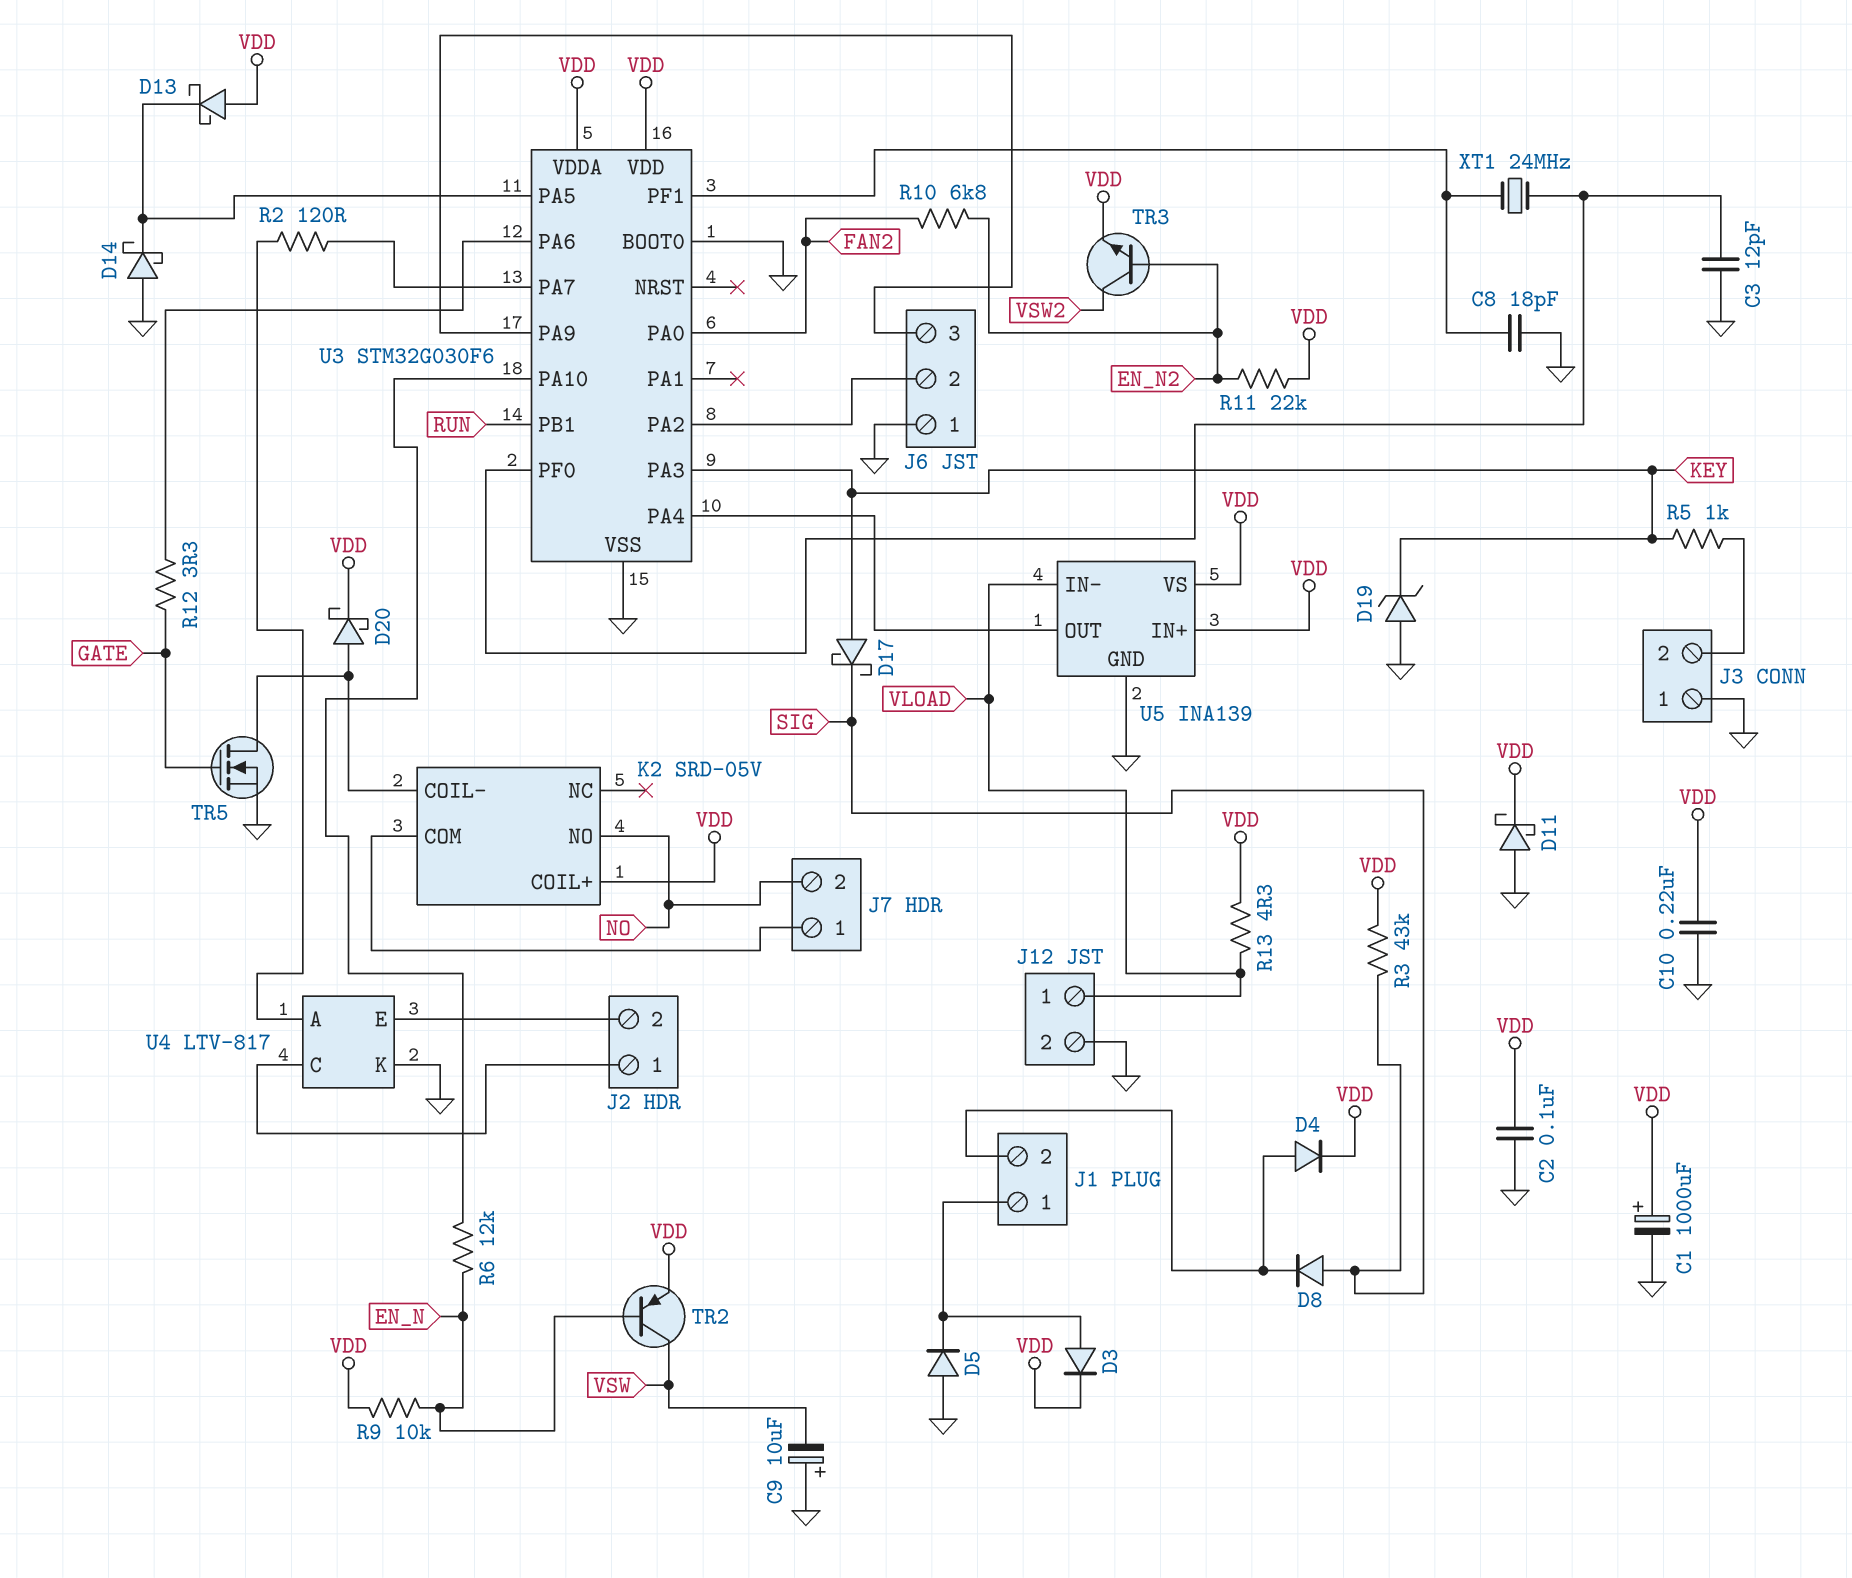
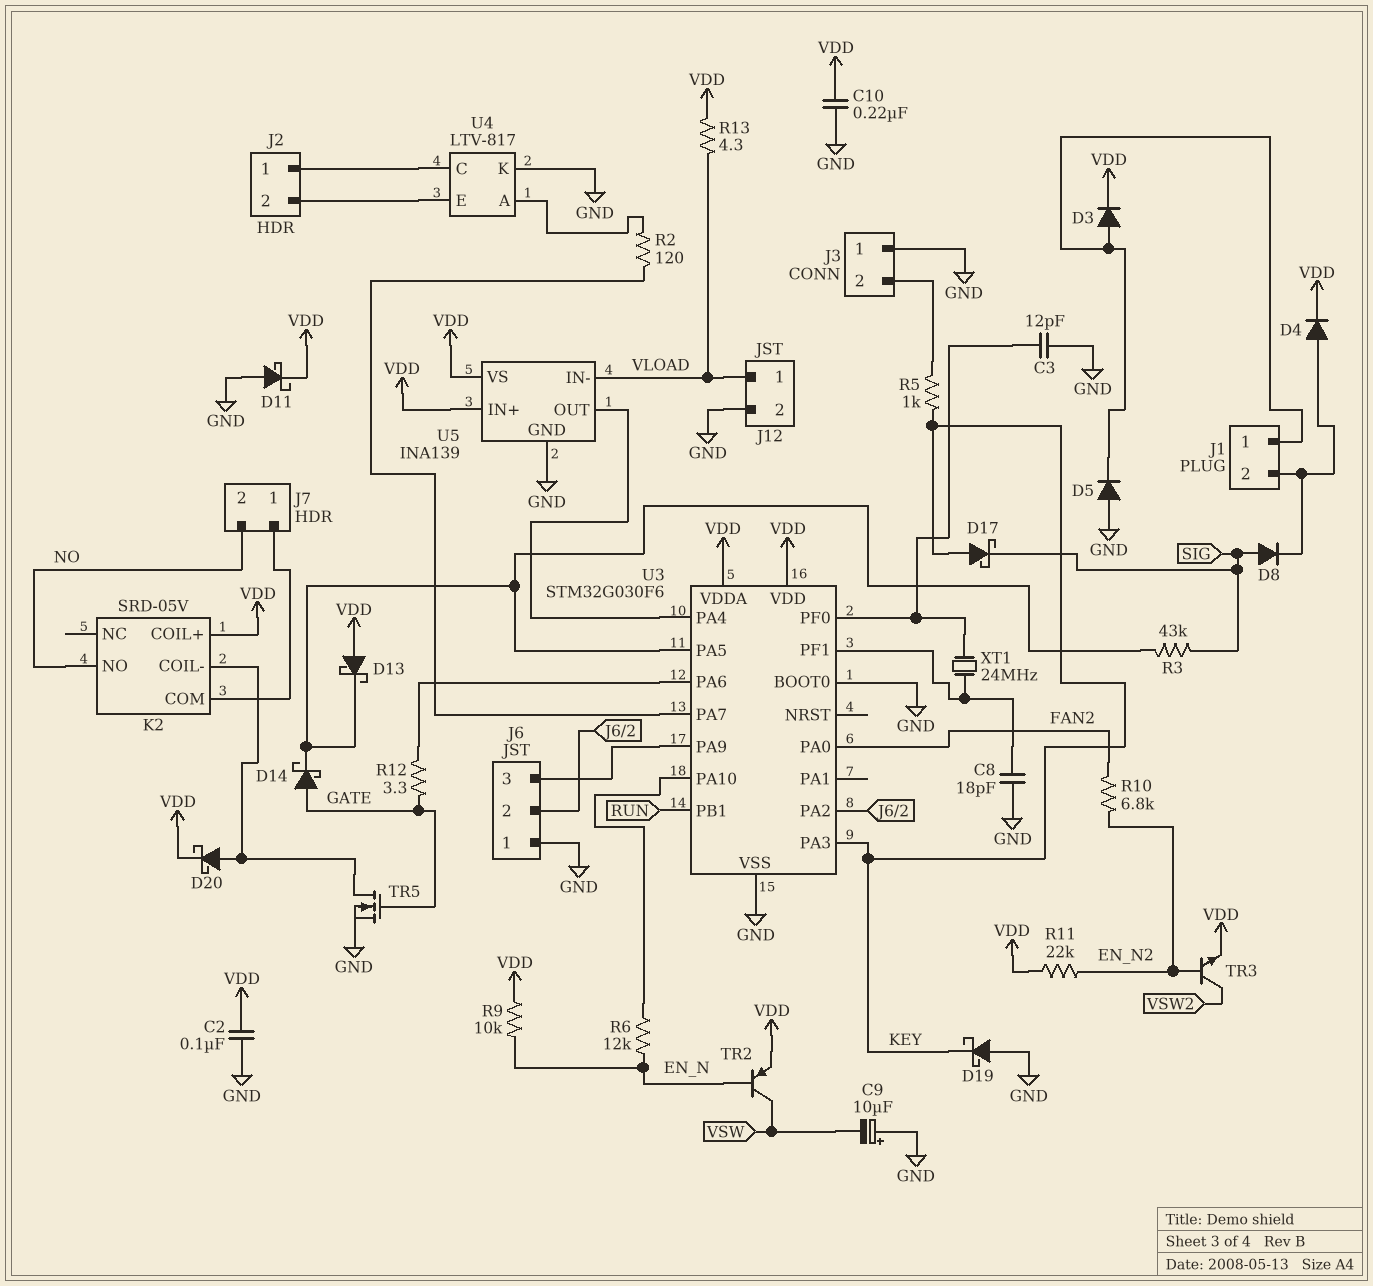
C1: 1000uF (plus VDD, minus GND) -> none
D14: schottky (A GND, K U3/PA5) -> schottky (A GATE, K U3/PA5)
D19: zener (A GND, K KEY) -> schottky (A GND, K KEY)
R3: 43k (SIG, VDD) -> 43k (SIG, U3/PA5)

